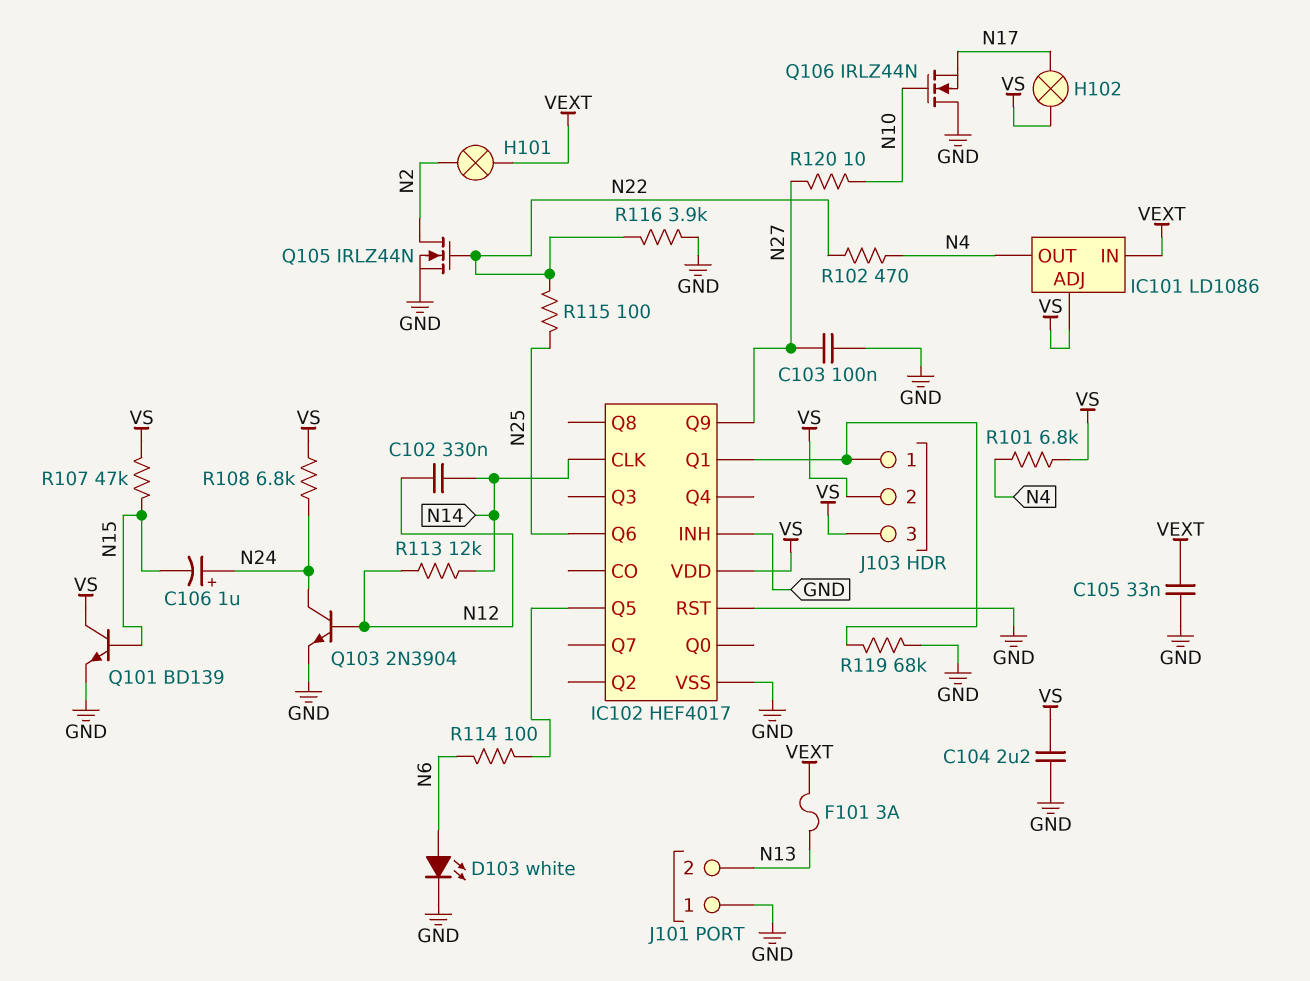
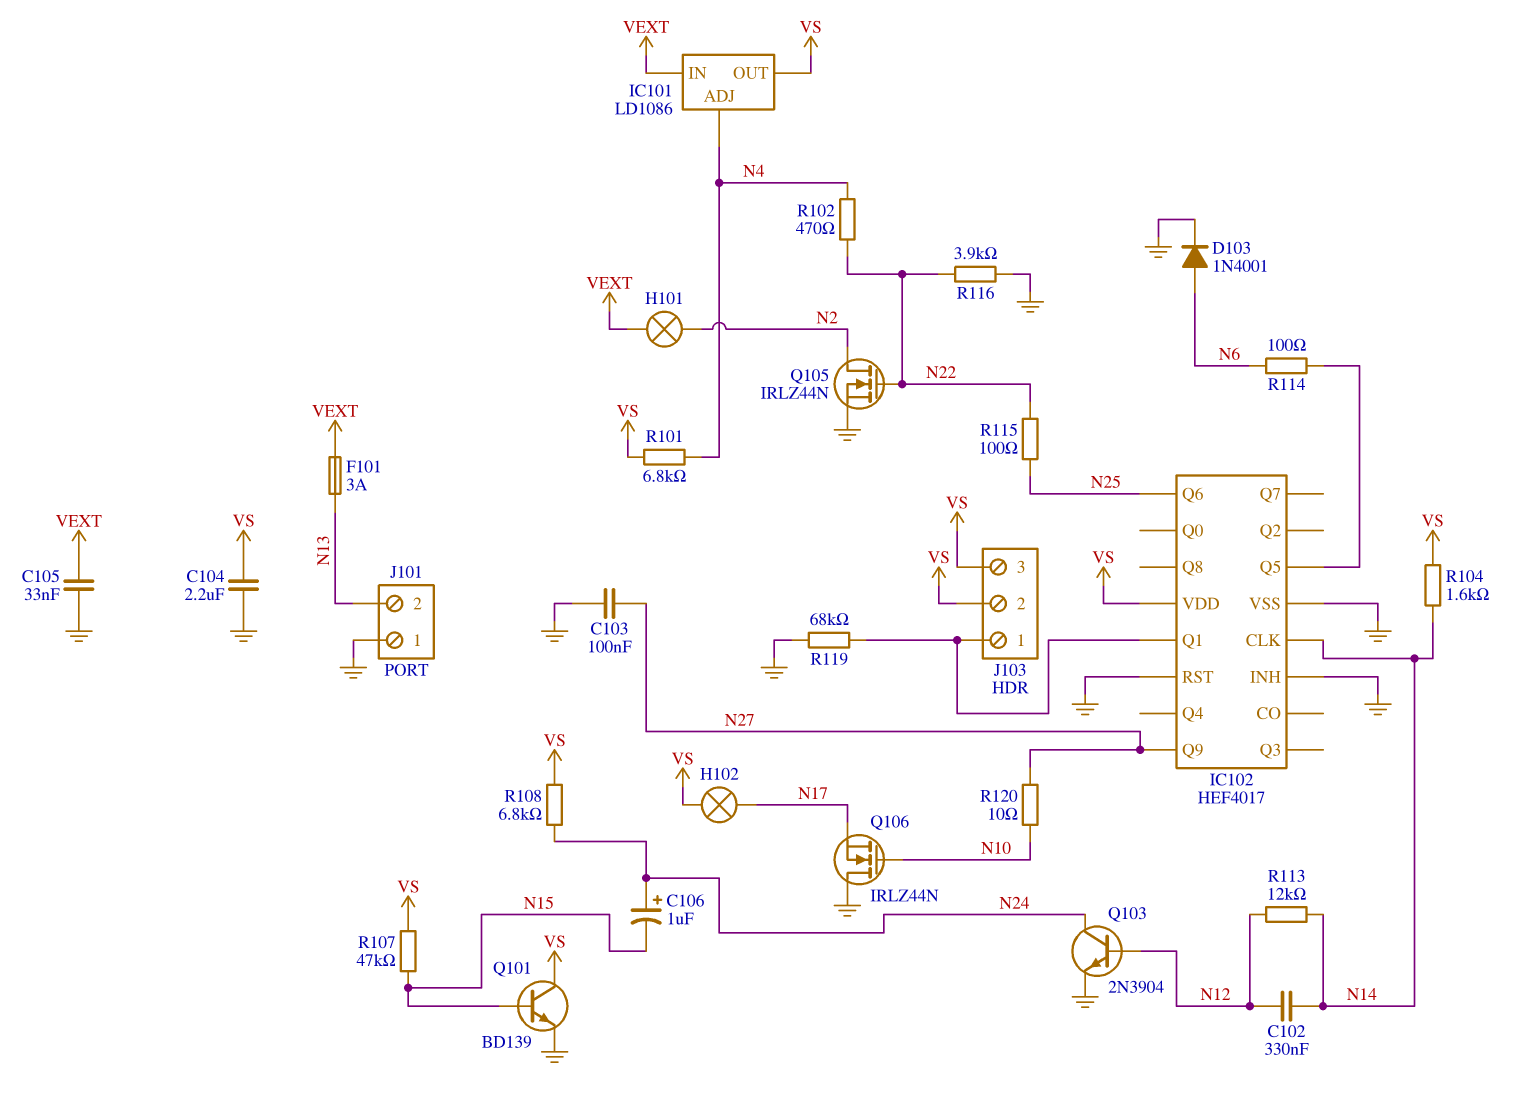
D103: LED white (A N6, K GND) -> diode 1N4001 (A N6, K GND)
IC101 pin ADJ: VS -> N4
IC101 pin OUT: N4 -> VS
R104: none -> 1.6k (N14, VS)

